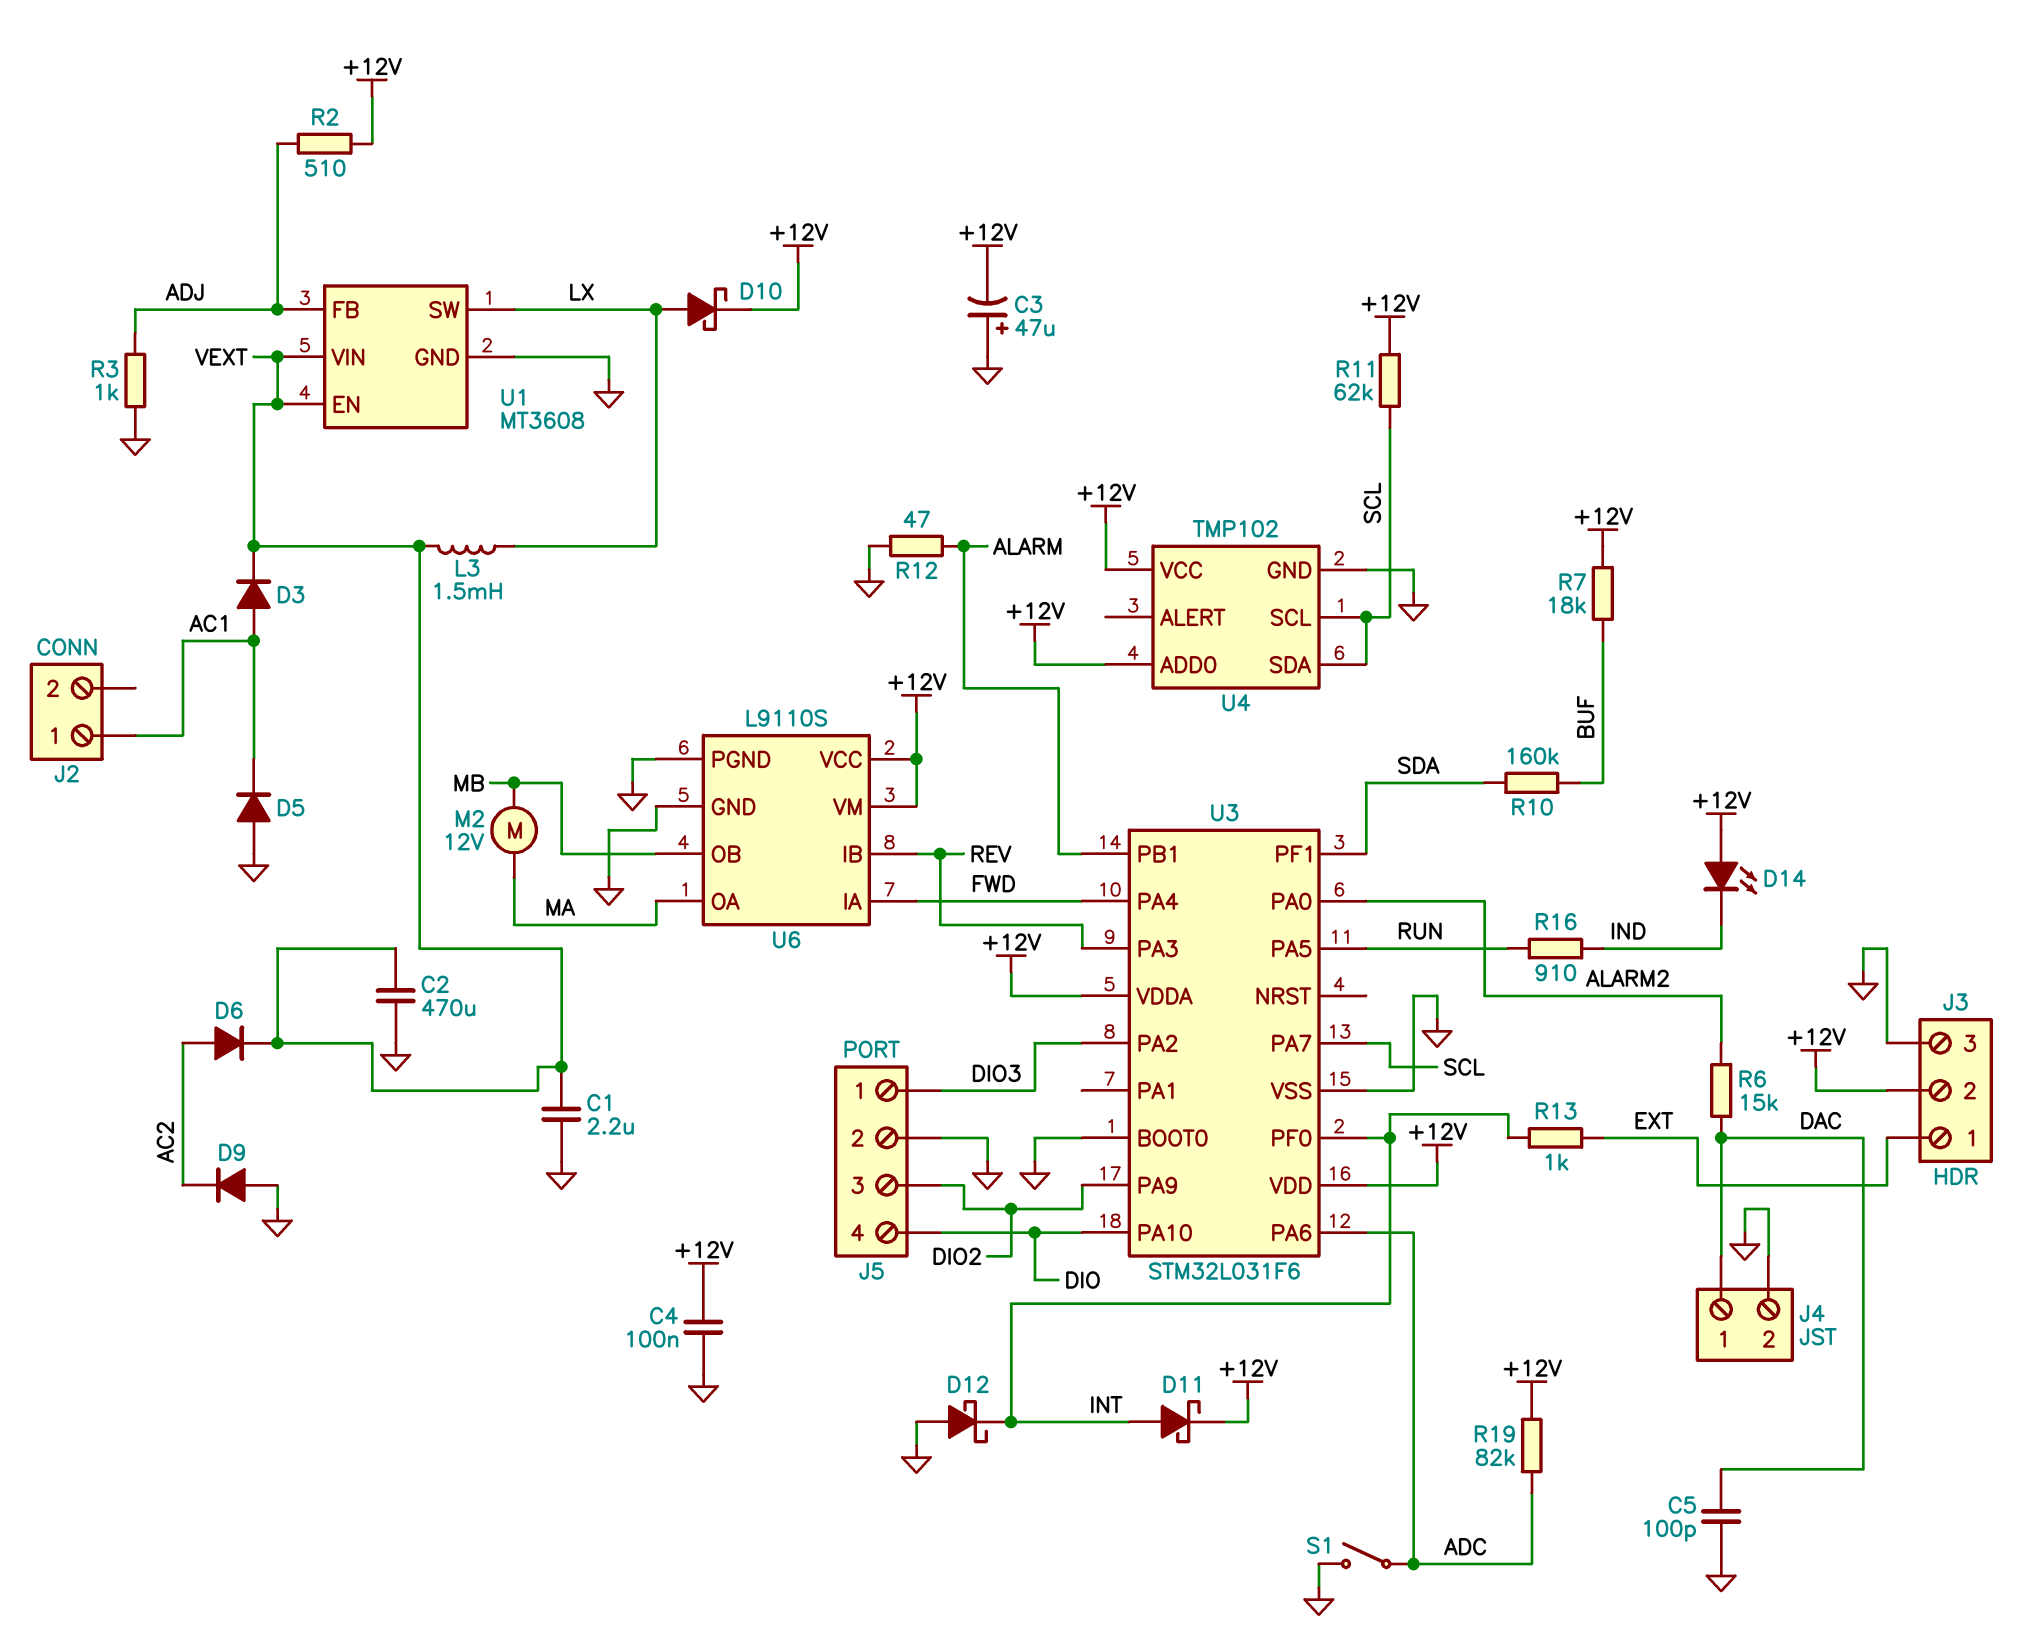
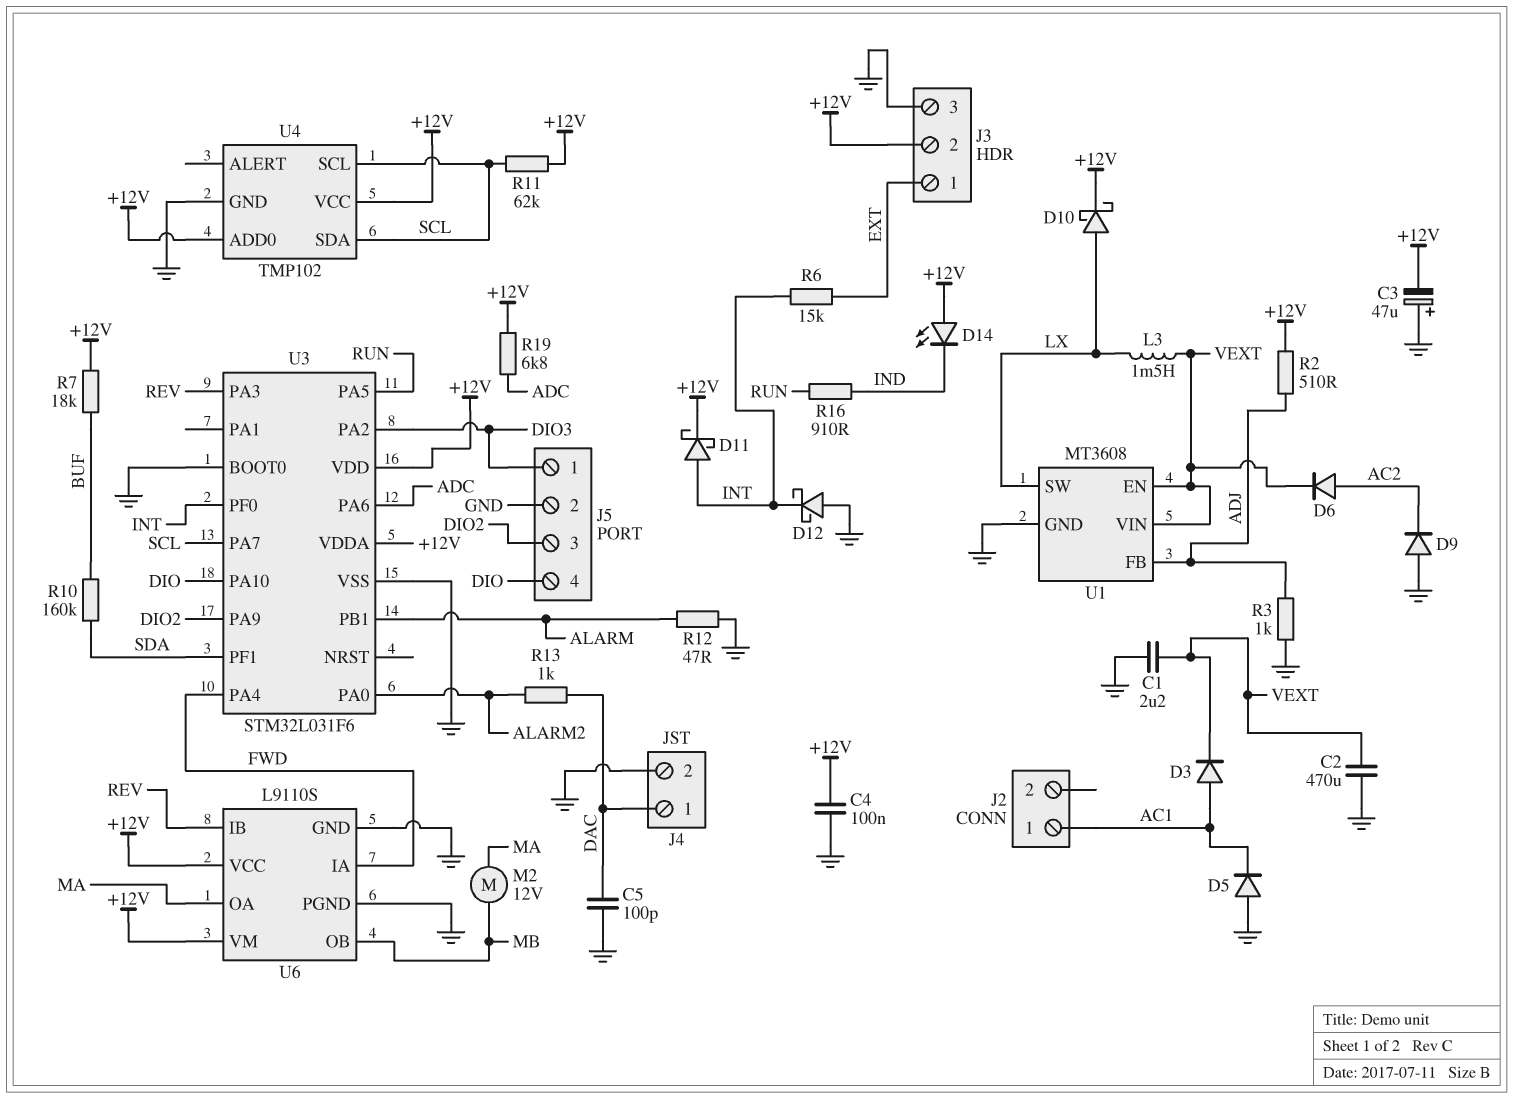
R6: 15k (ALARM2, DAC) -> 15k (EXT, INT)
R13: 1k (EXT, INT) -> 1k (ALARM2, DAC)
R19: 82k (+12V, ADC) -> 6.8k (+12V, ADC)
S1: switch (ADC, GND) -> none

